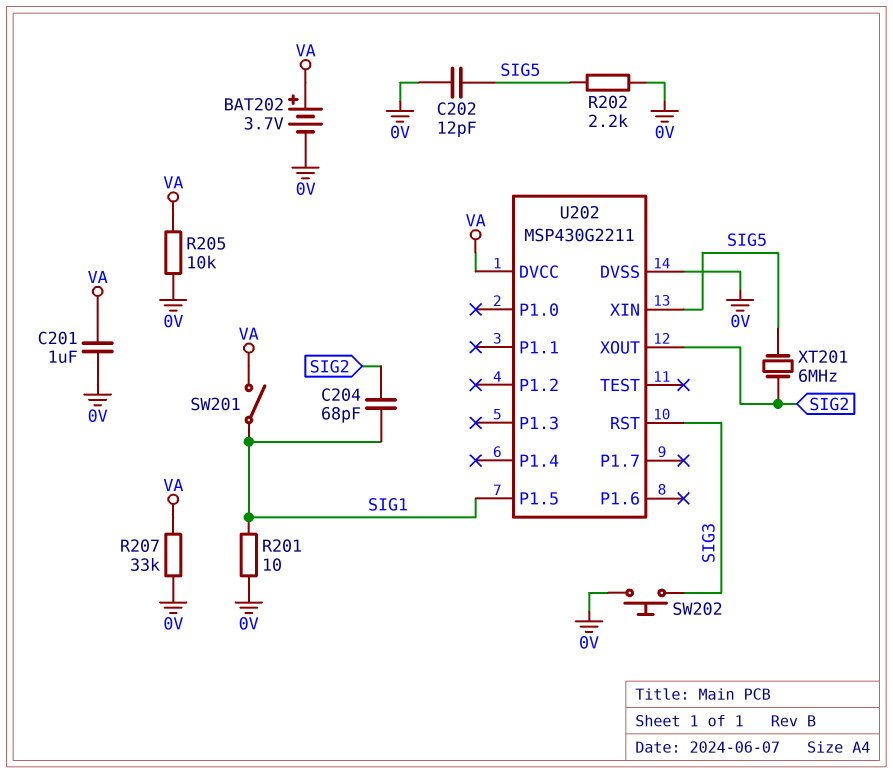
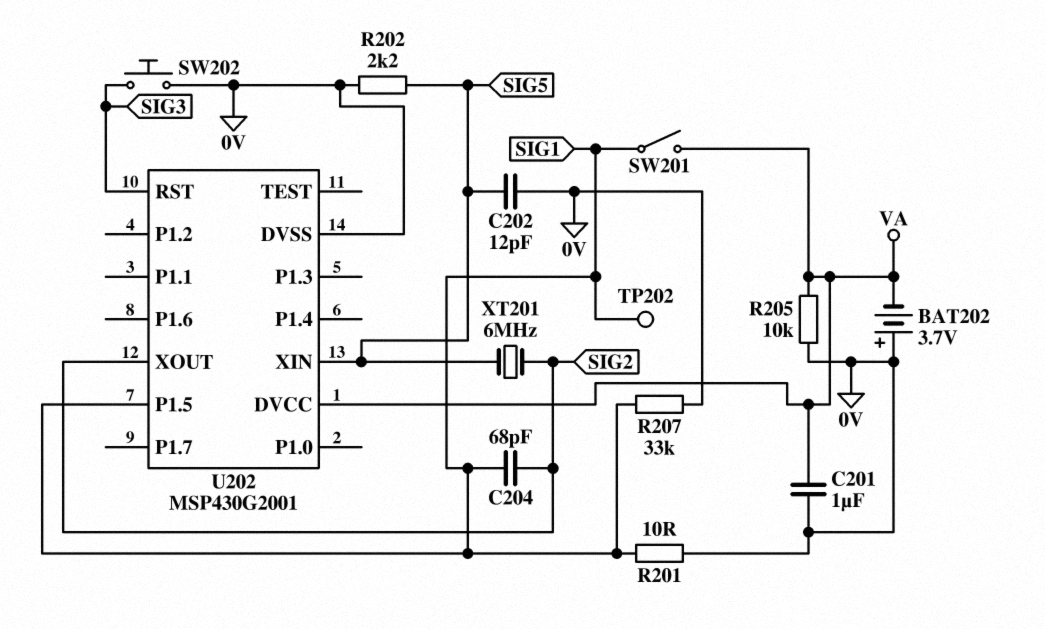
BAT202: 3.7V (plus VA, minus 0V) -> 3.7V (plus 0V, minus VA)
R207: 33k (0V, VA) -> 33k (0V, SIG1)
TP202: none -> test point (SIG1)
U202: MSP430G2211 -> MSP430G2001

